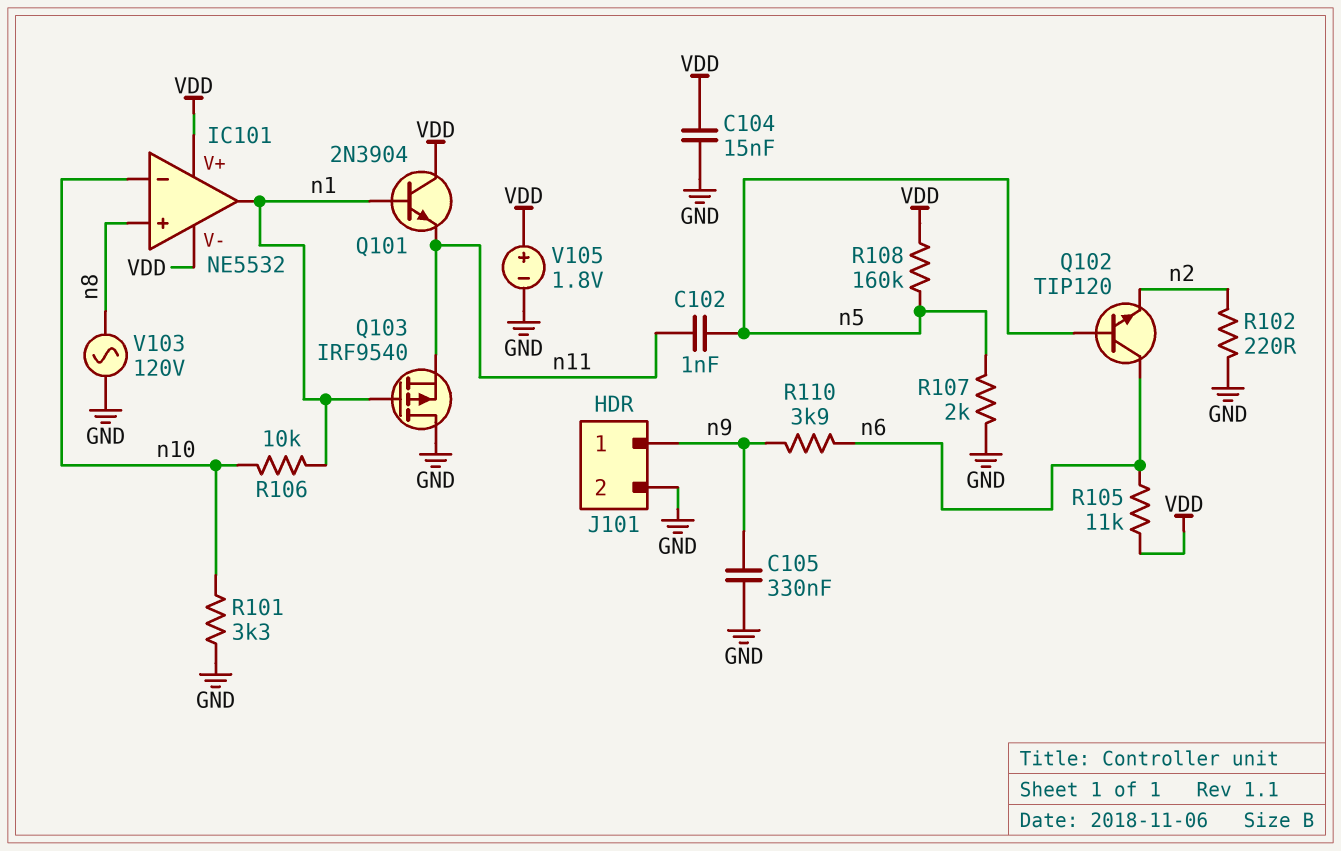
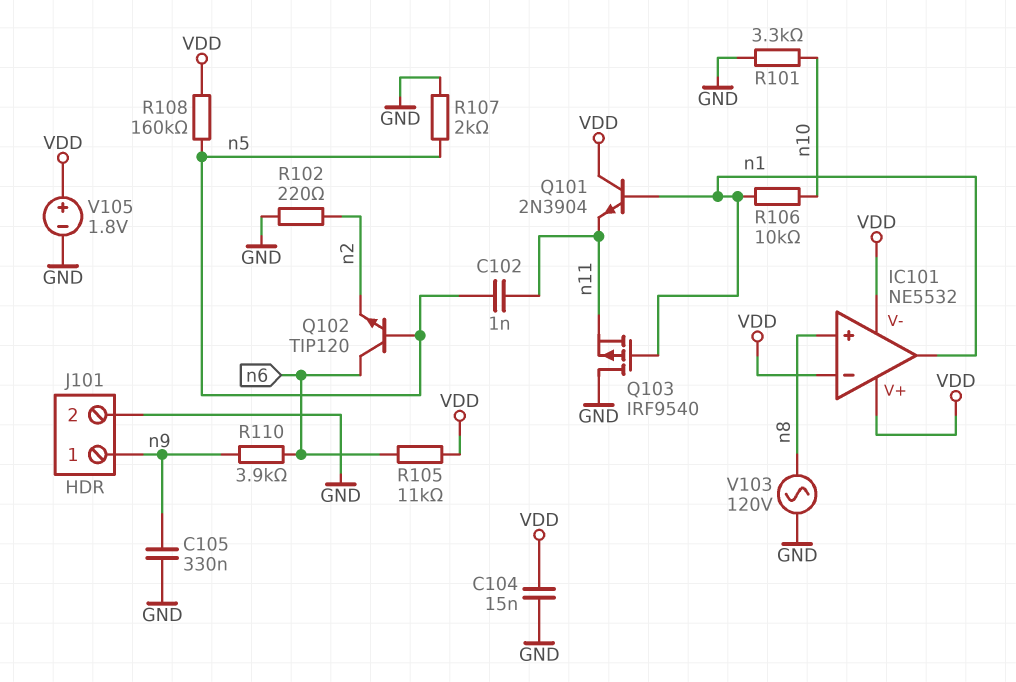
IC101 pin in-: n10 -> VDD

